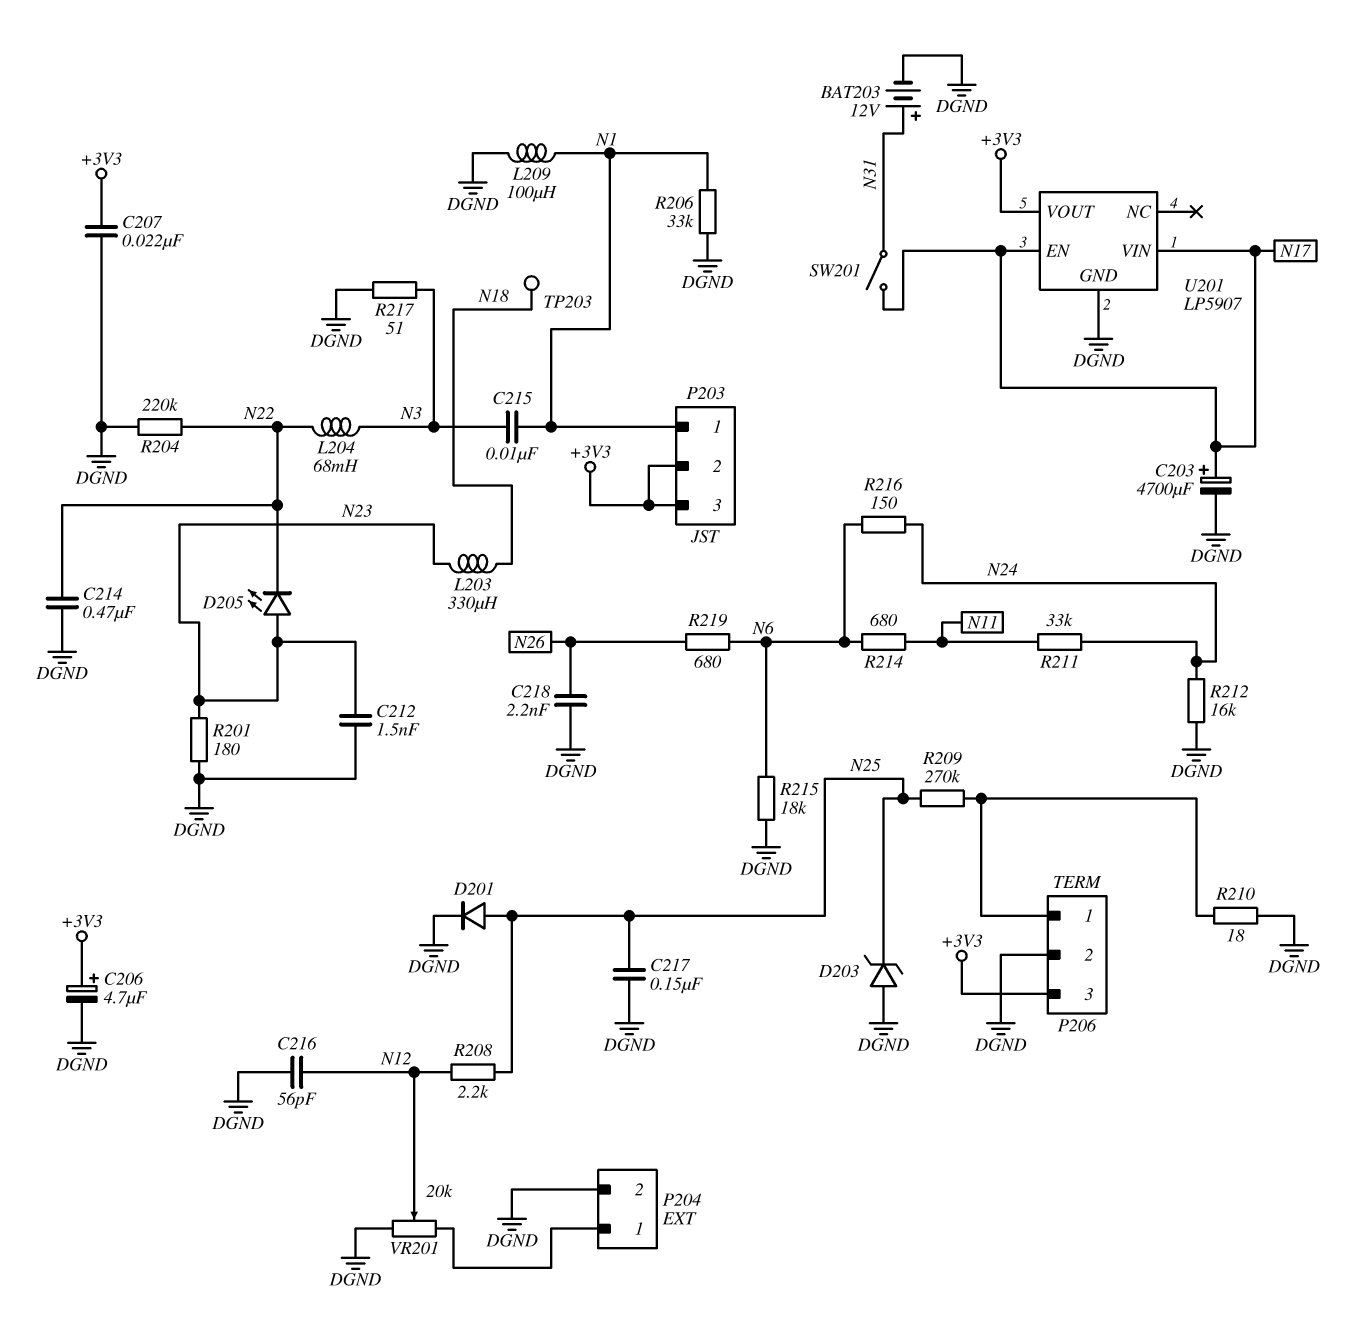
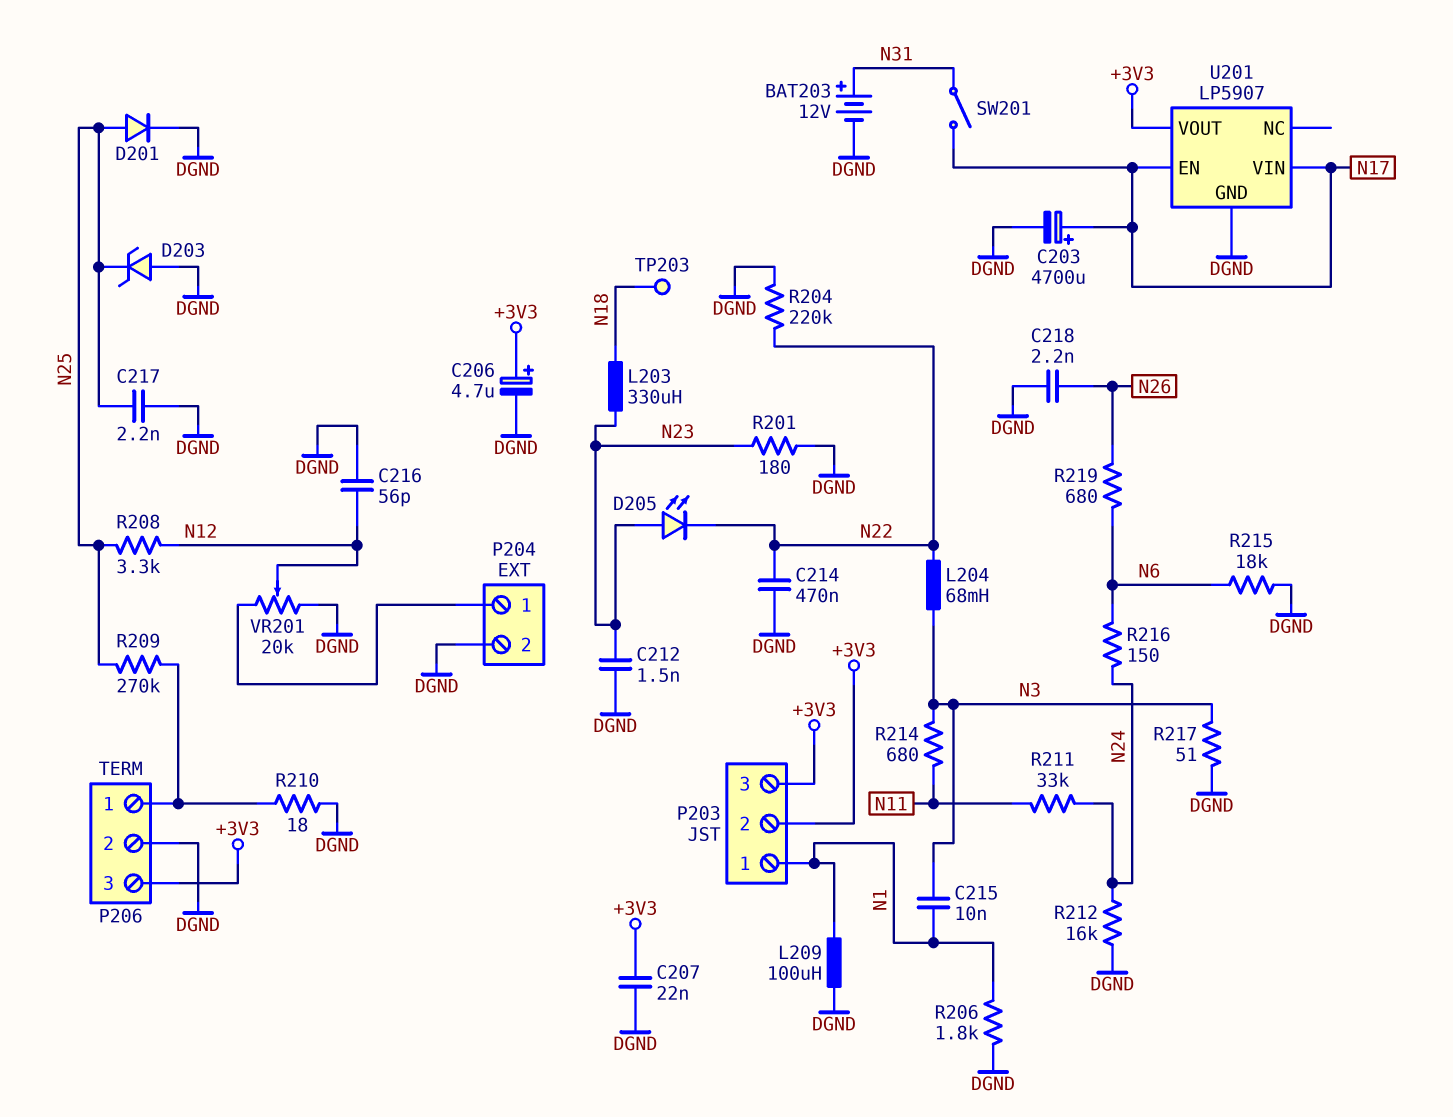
C217: 150nF (DGND, N25) -> 2.2nF (DGND, N25)
R206: 33k (DGND, N1) -> 1.8k (DGND, N1)
R208: 2.2k (N12, N25) -> 3.3k (N12, N25)
R214: 680 (N6, N11) -> 680 (N3, N11)

